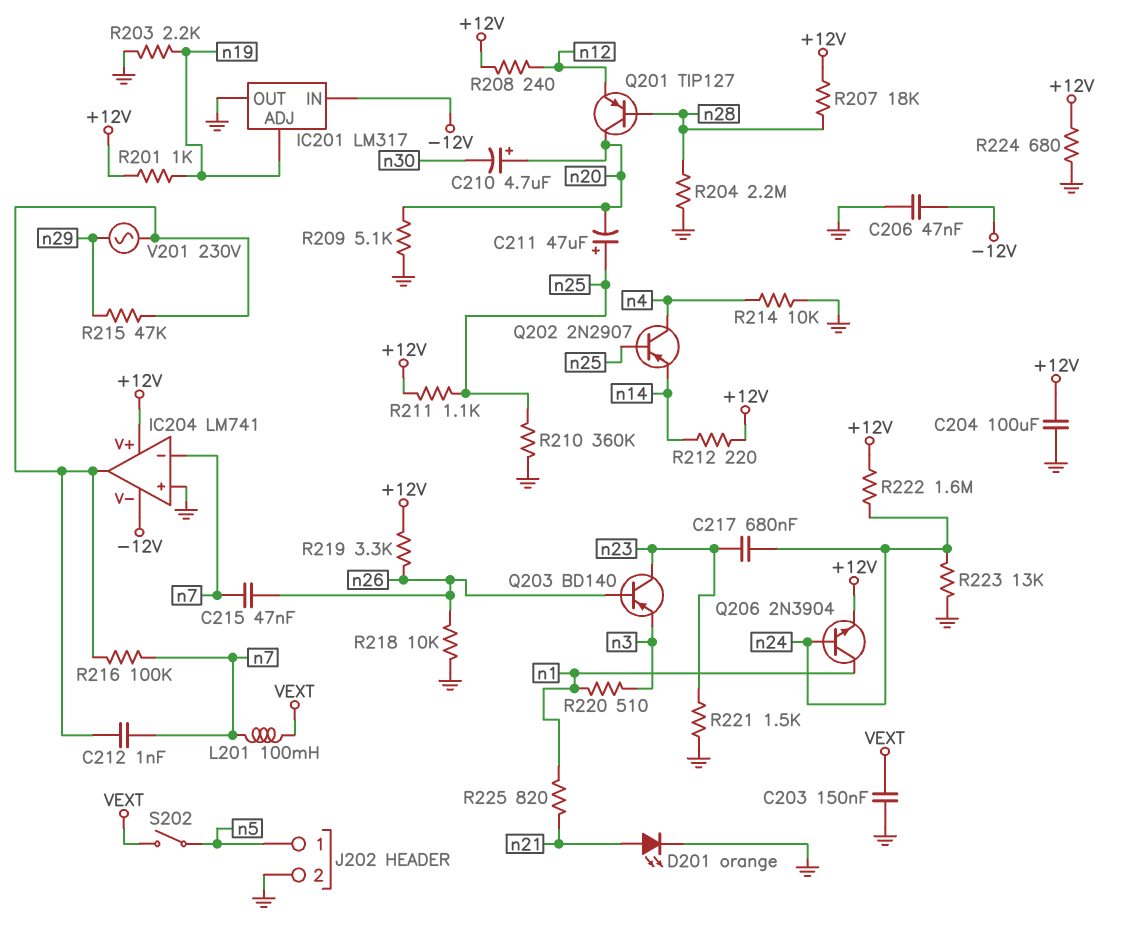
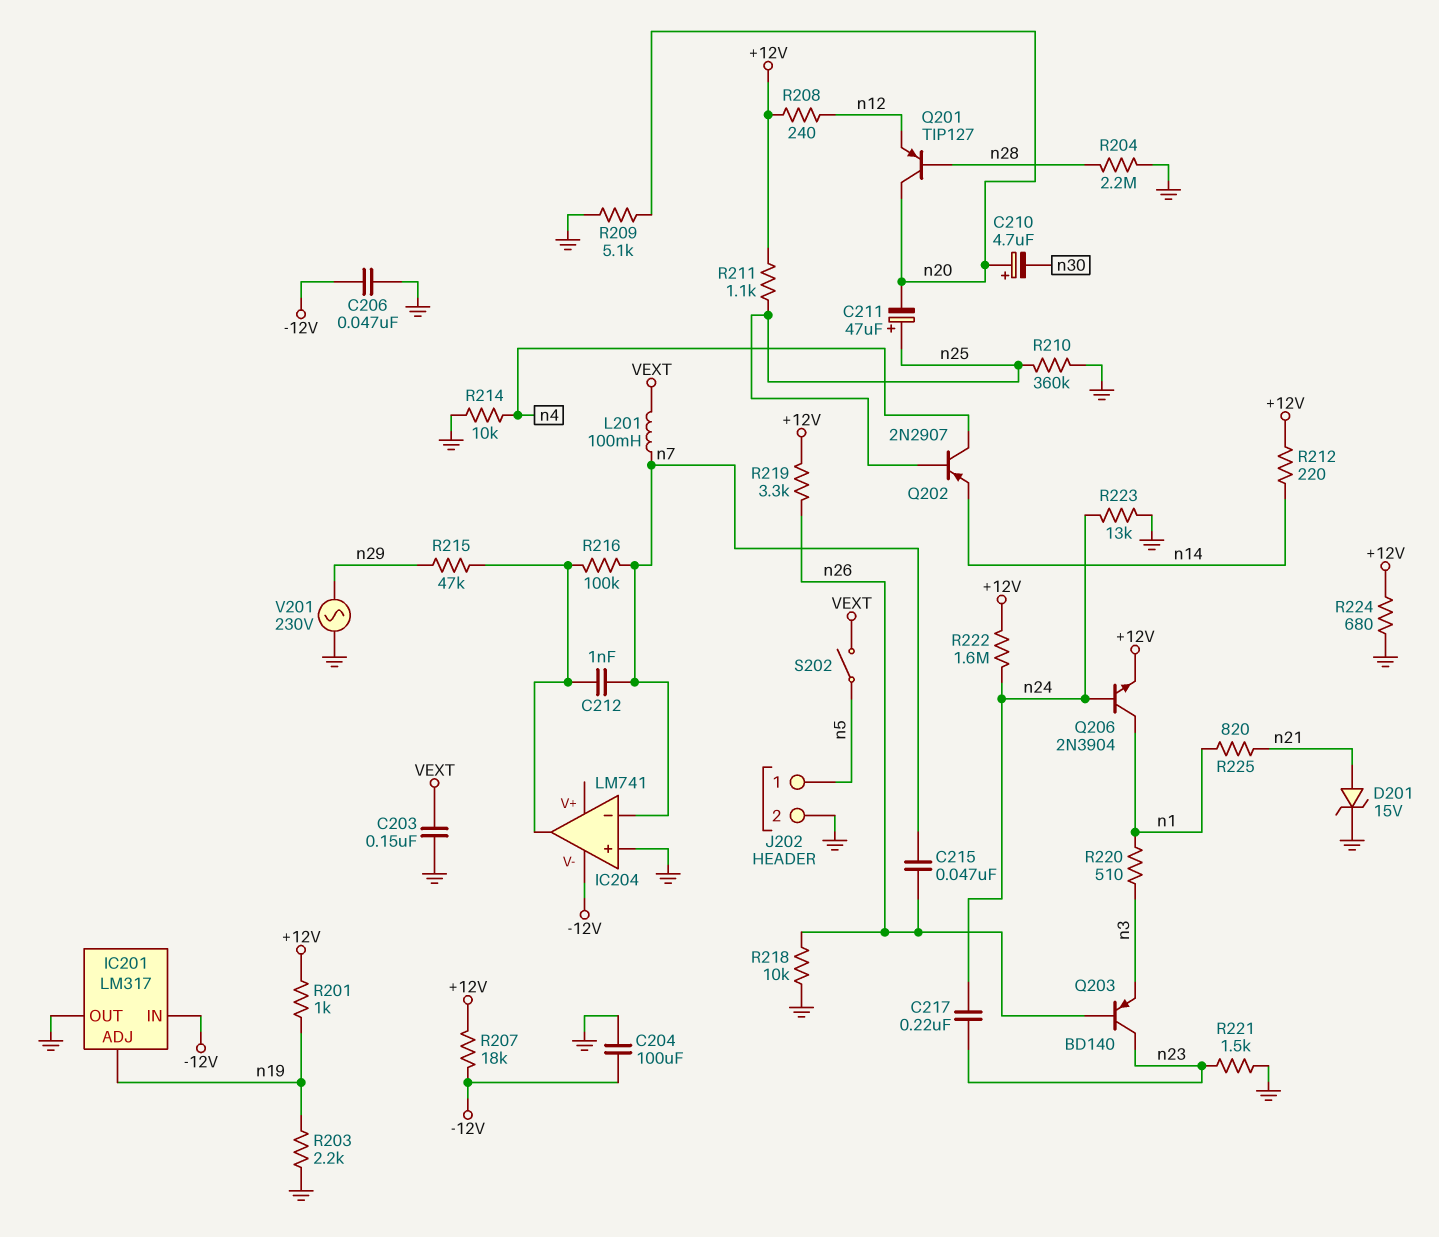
C204: 100uF (+12V, GND) -> 100uF (-12V, GND)
C217: 680nF (n23, n24) -> 220nF (n23, n24)
D201: LED orange (A n21, K GND) -> zener 15V (A n21, K GND)
IC204 pin V+: +12V -> none
R207: 18k (+12V, n28) -> 18k (+12V, -12V)
V201: AC 230V (IC204/out, n29) -> AC 230V (GND, n29)

